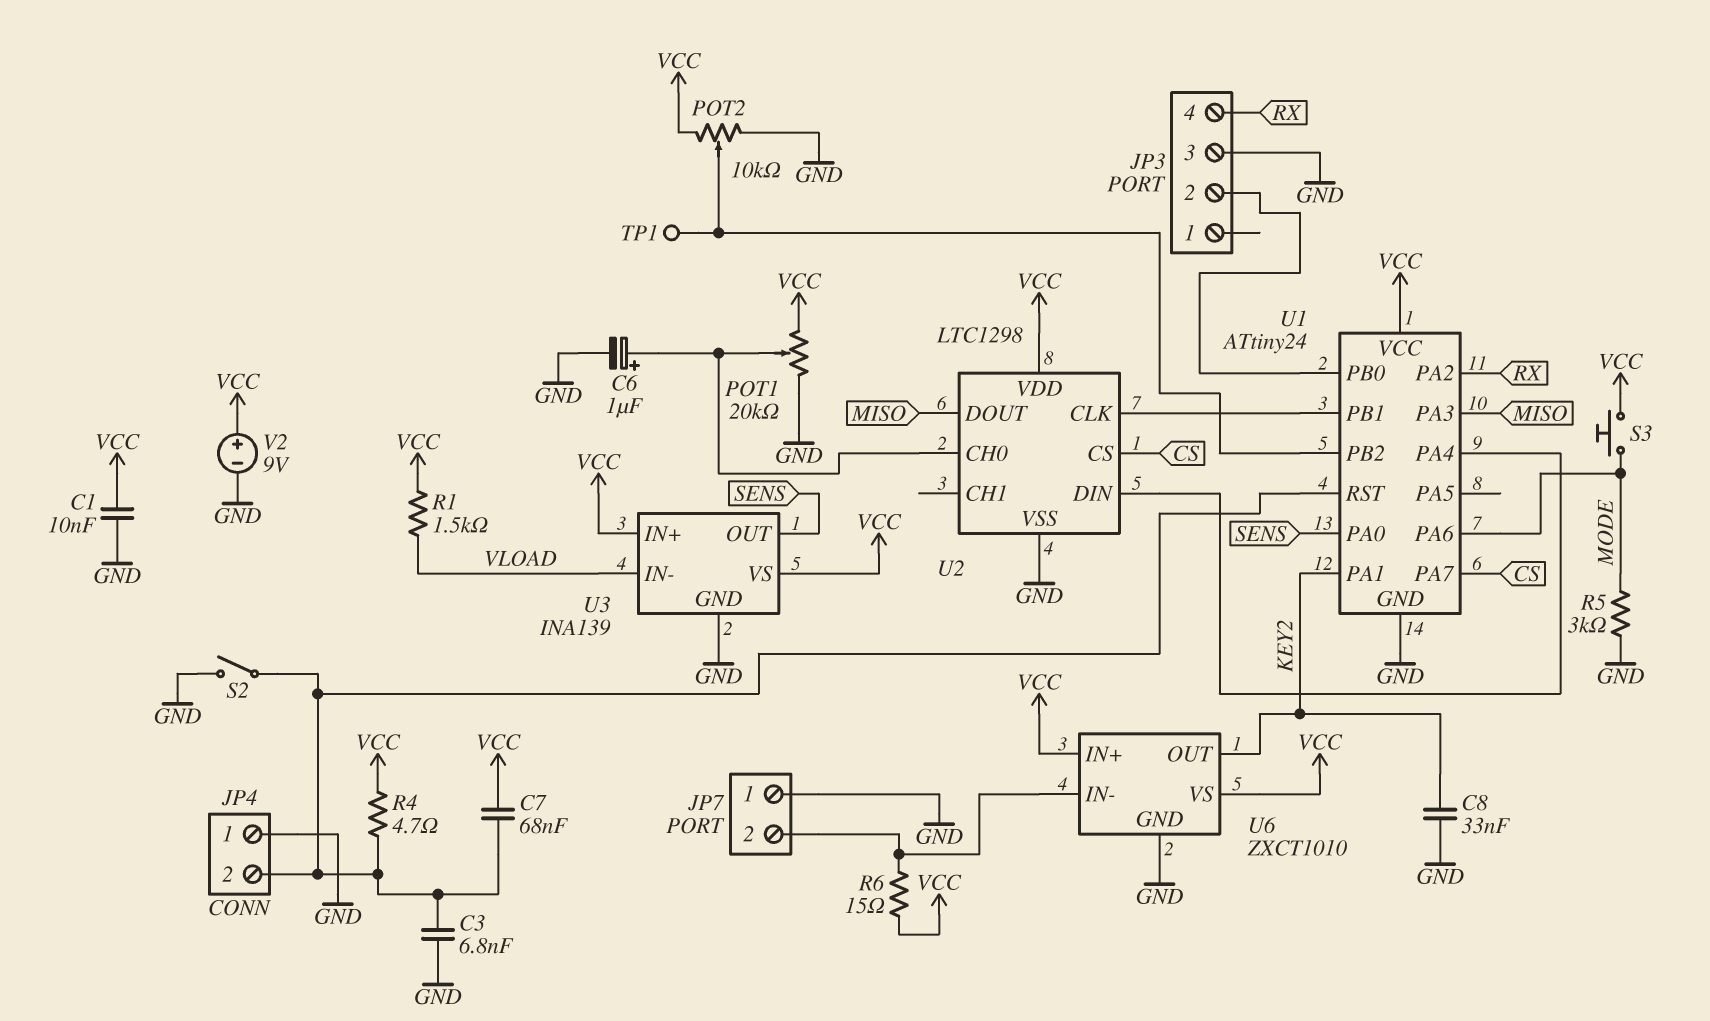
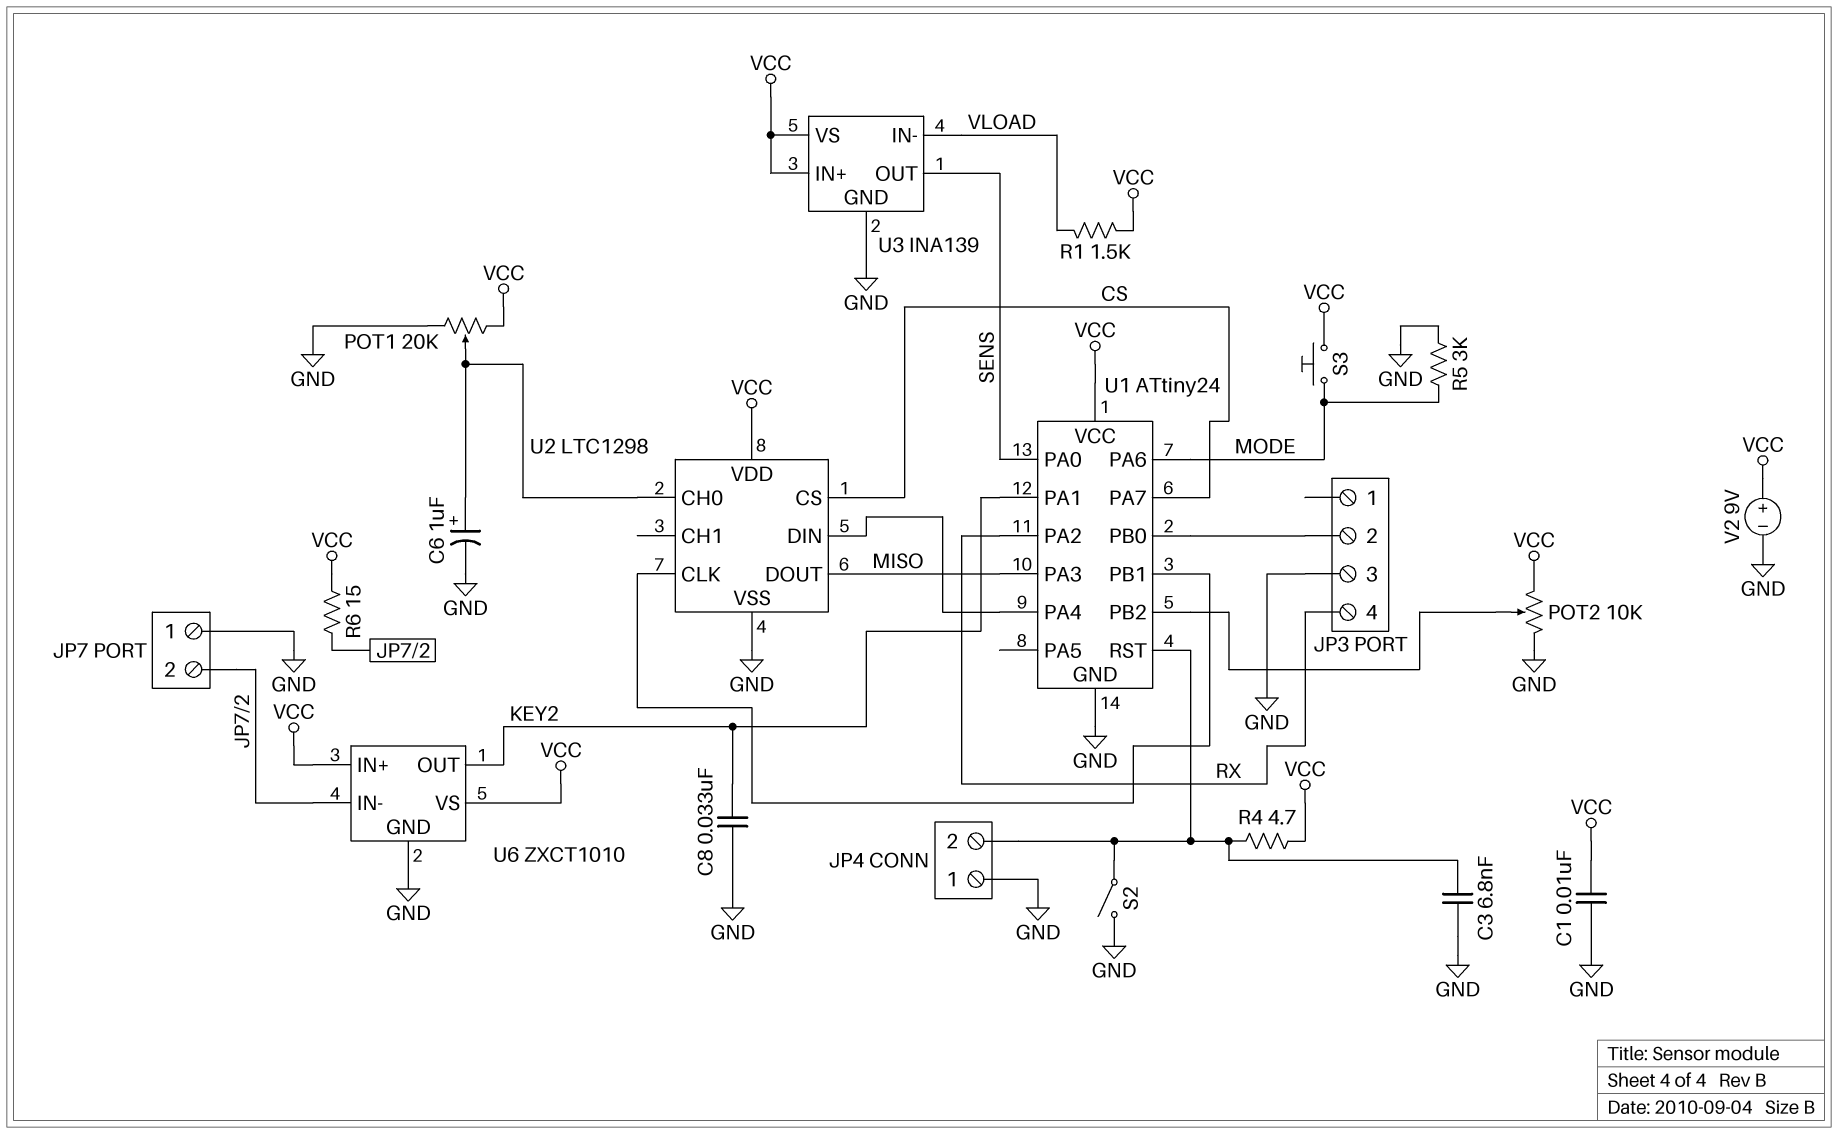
C7: 68nF (JP4/2, VCC) -> none
TP1: test point (U1/PB2) -> none

